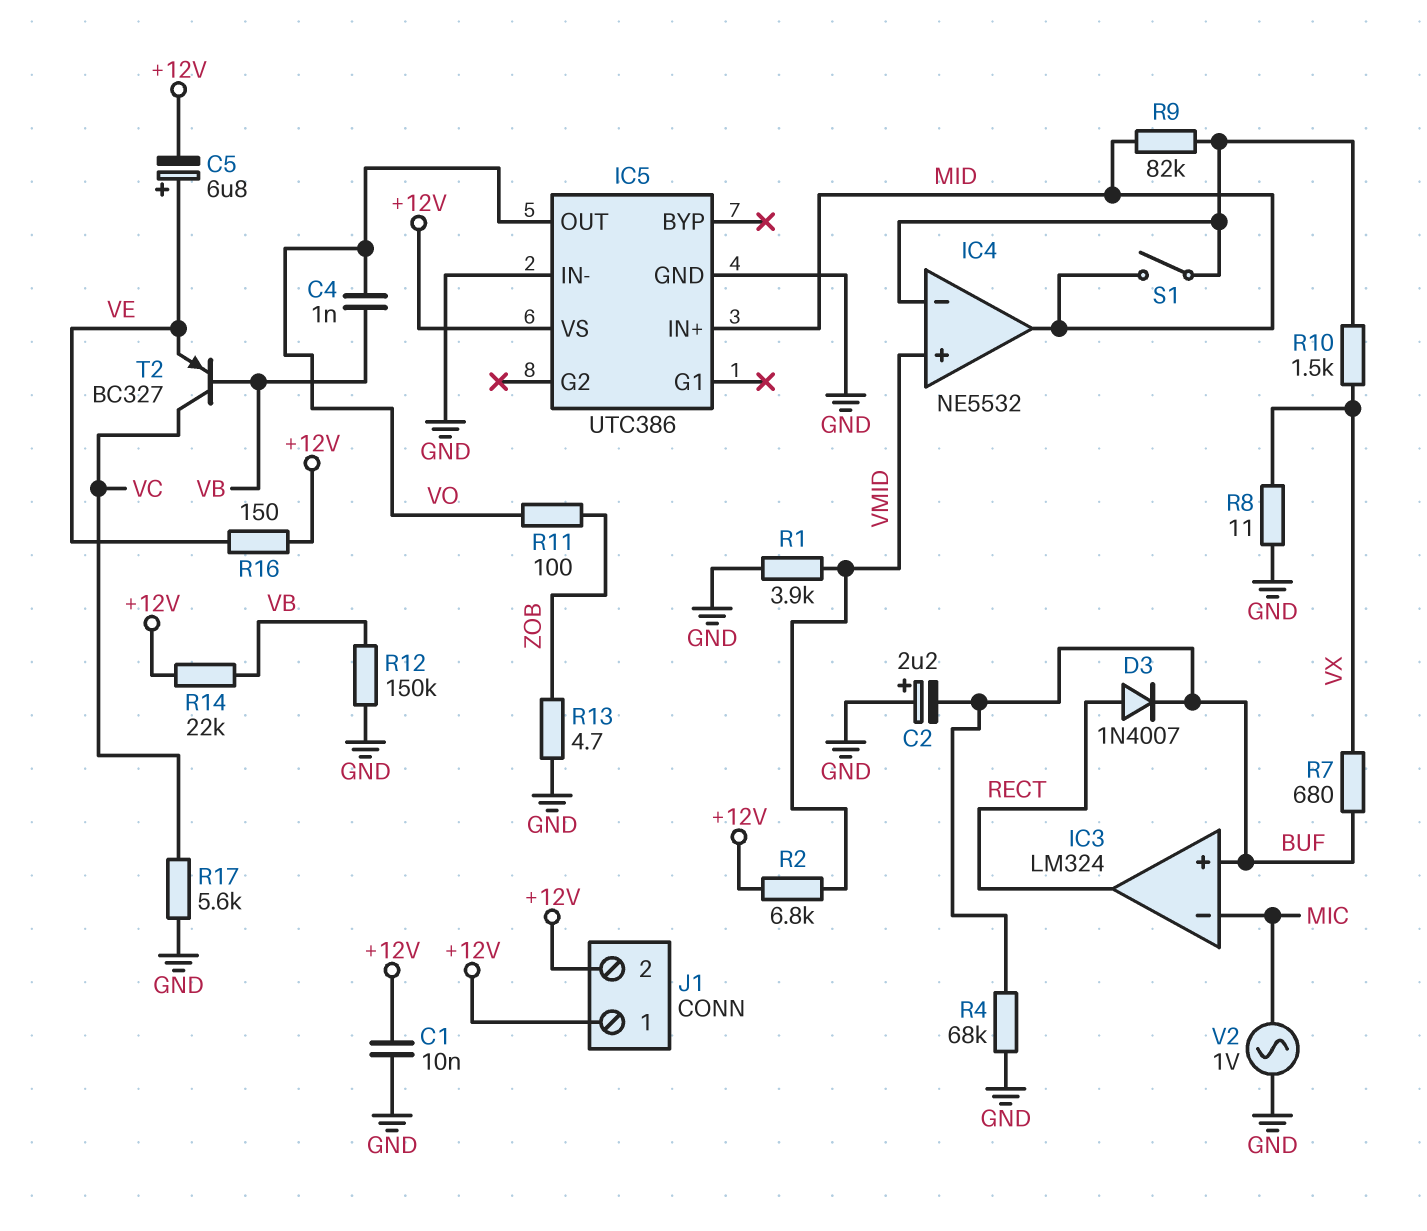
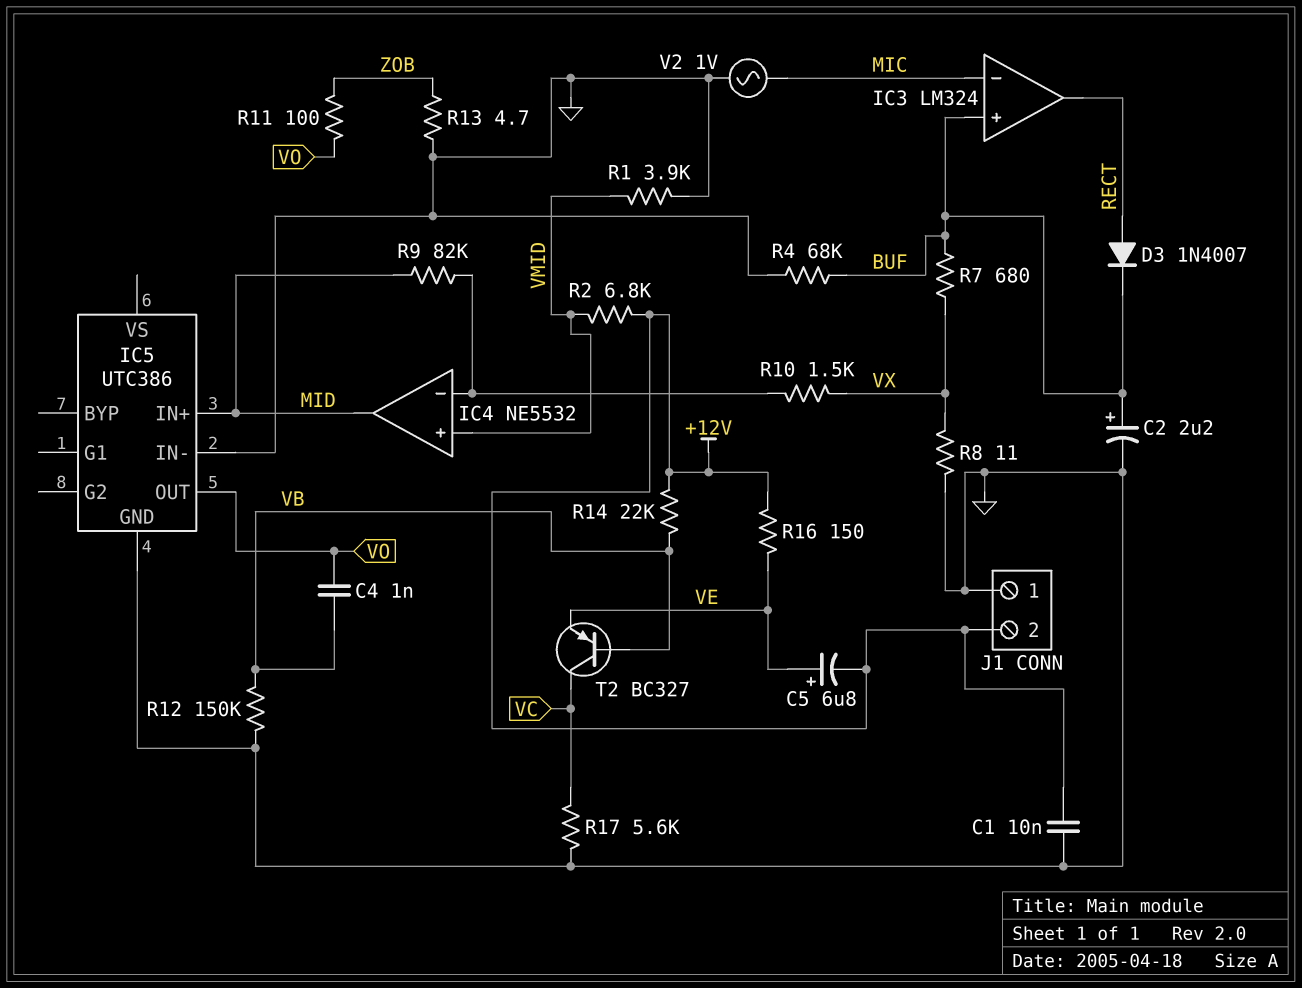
C2: 2.2uF (plus GND, minus BUF) -> 2.2uF (plus BUF, minus GND)
IC5 pin VS: +12V -> none
J1 pin 1: +12V -> GND
S1: switch (IC4/in-, MID) -> none

